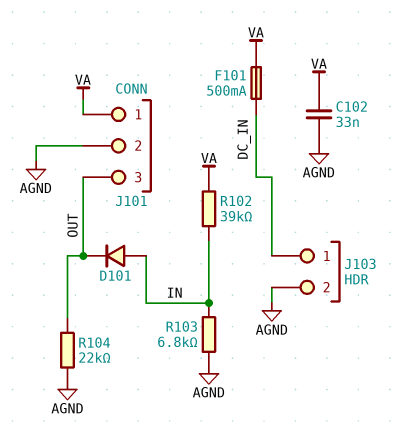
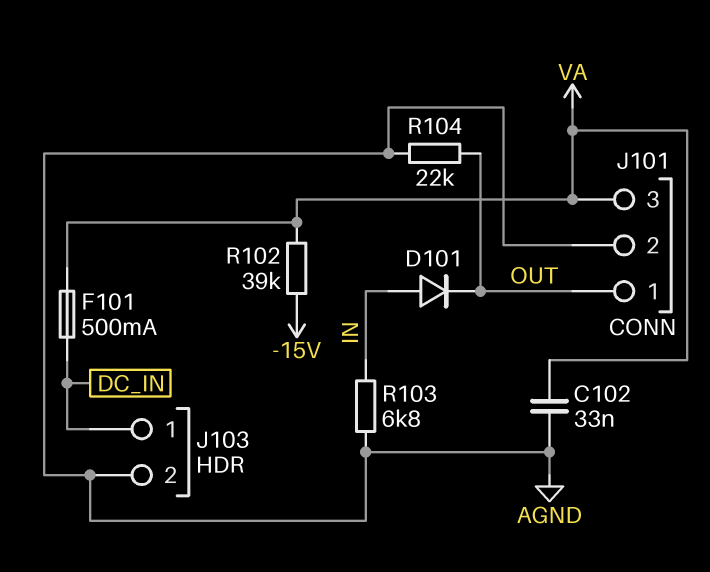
J101 pin 1: VA -> OUT
J101 pin 3: OUT -> VA
R102: 39k (IN, VA) -> 39k (-15V, VA)

